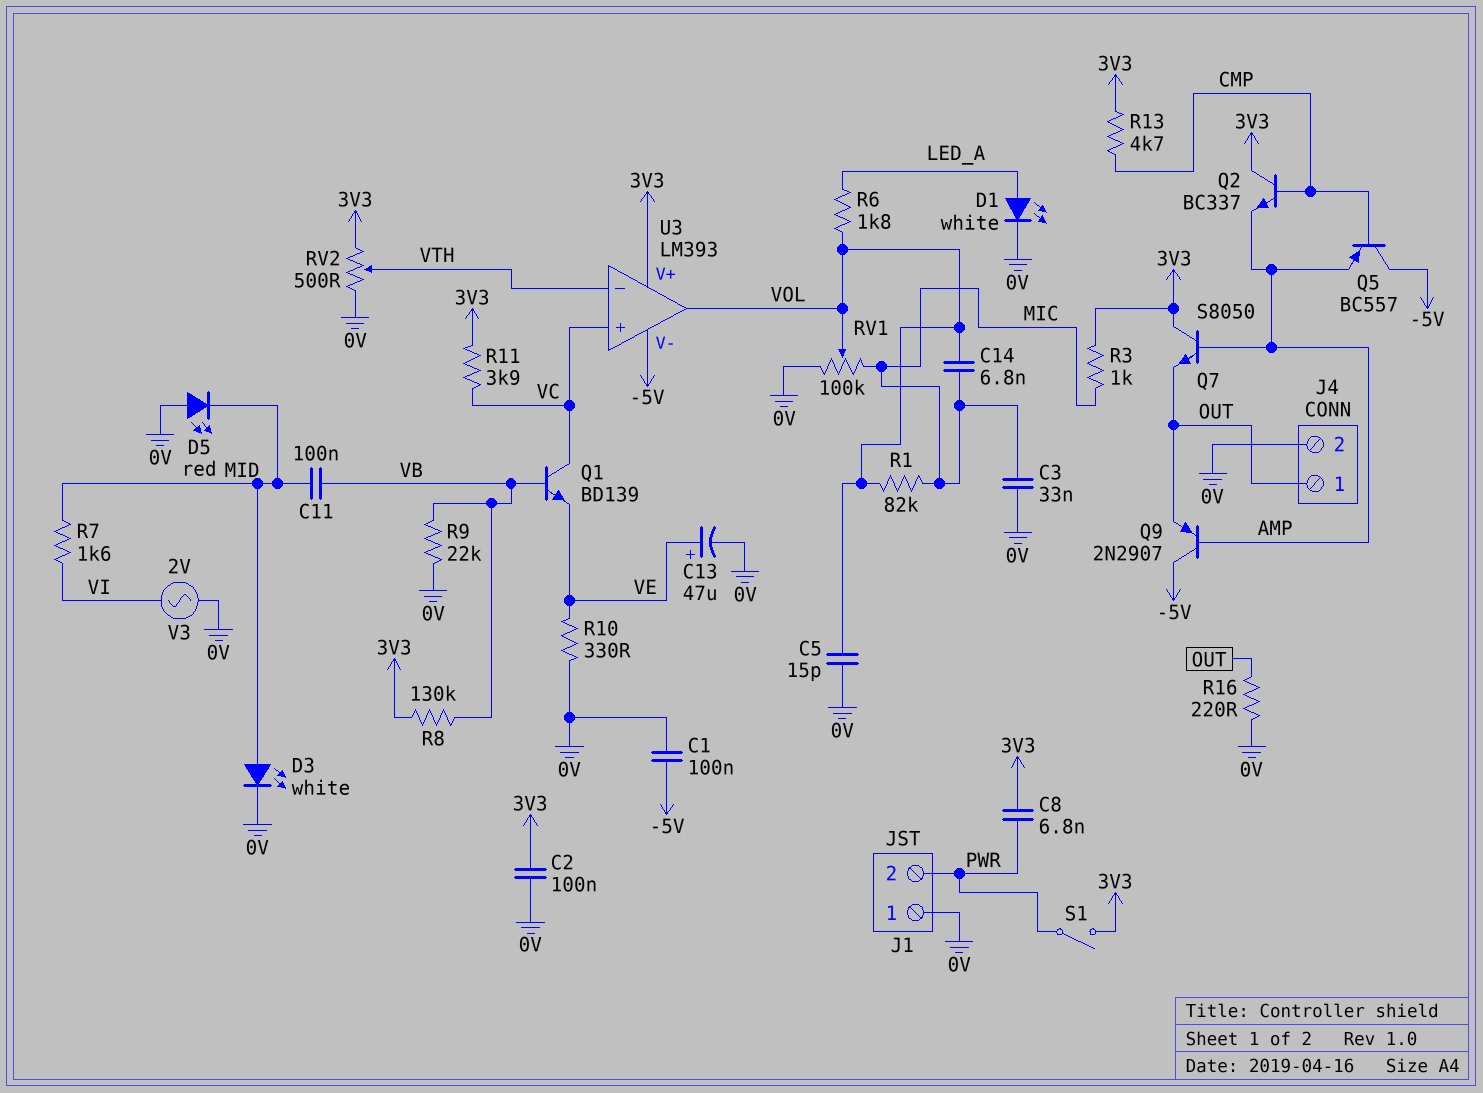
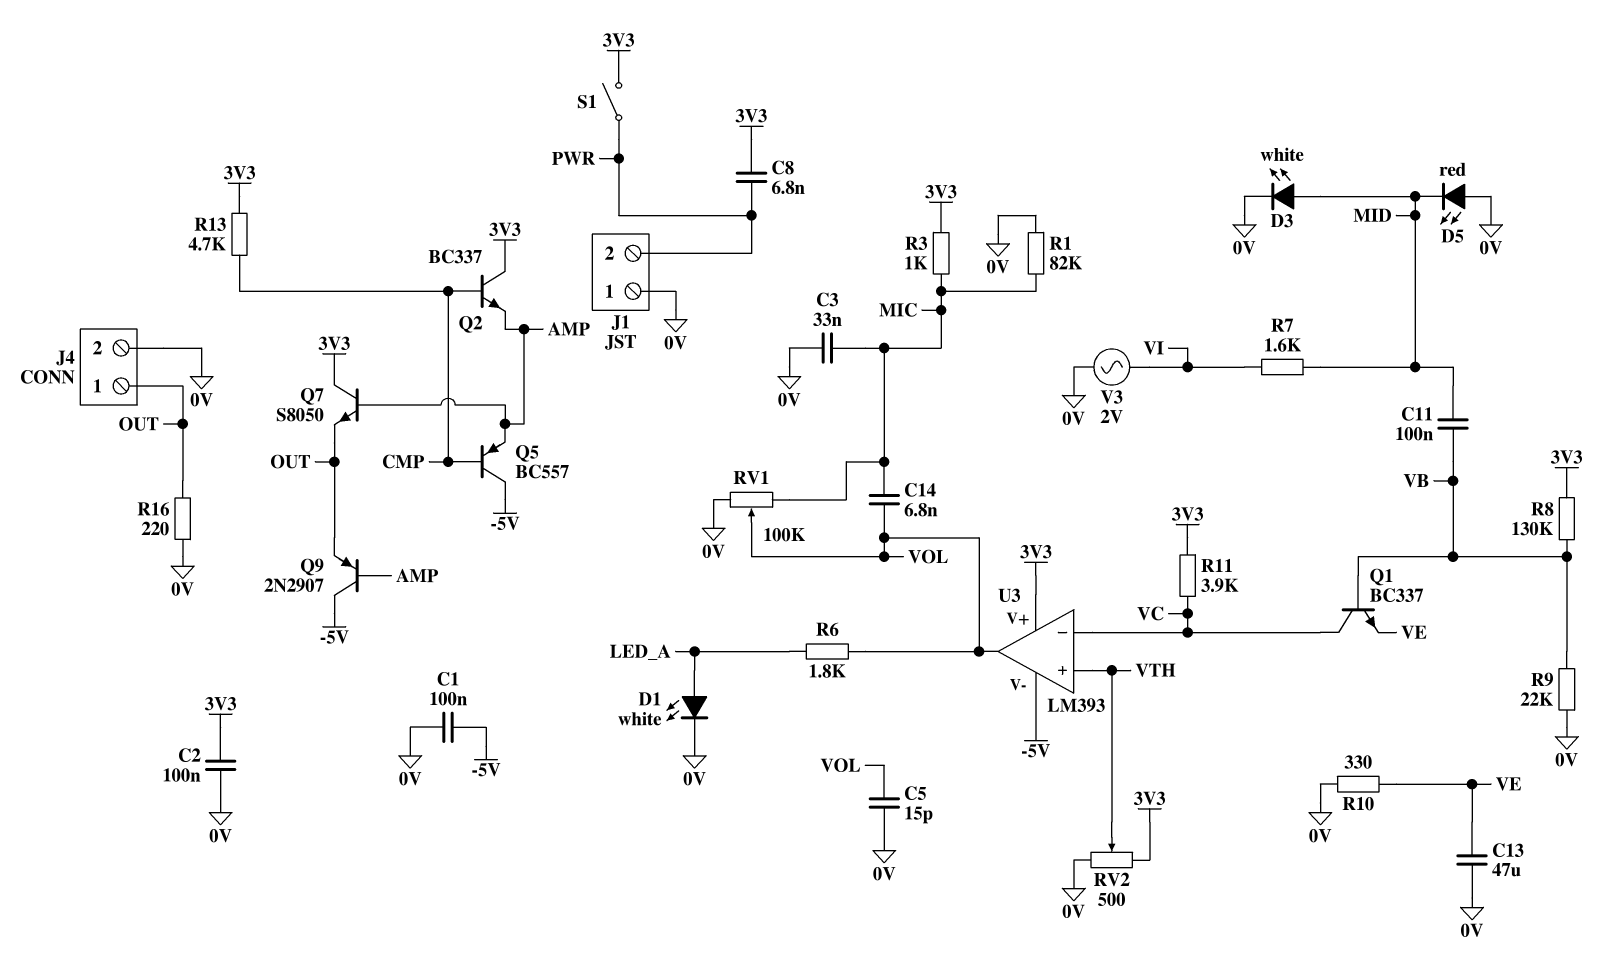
C13: 47uF (plus VE, minus 0V) -> 47uF (0V, VE)
Q1: NPN BD139 (B VB, C VC, E VE) -> NPN BC337 (B VB, C VC, E VE)
R1: 82k (MIC, VOL) -> 82k (0V, MIC)
U3 pin in+: VC -> VTH
U3 pin in-: VTH -> VC

